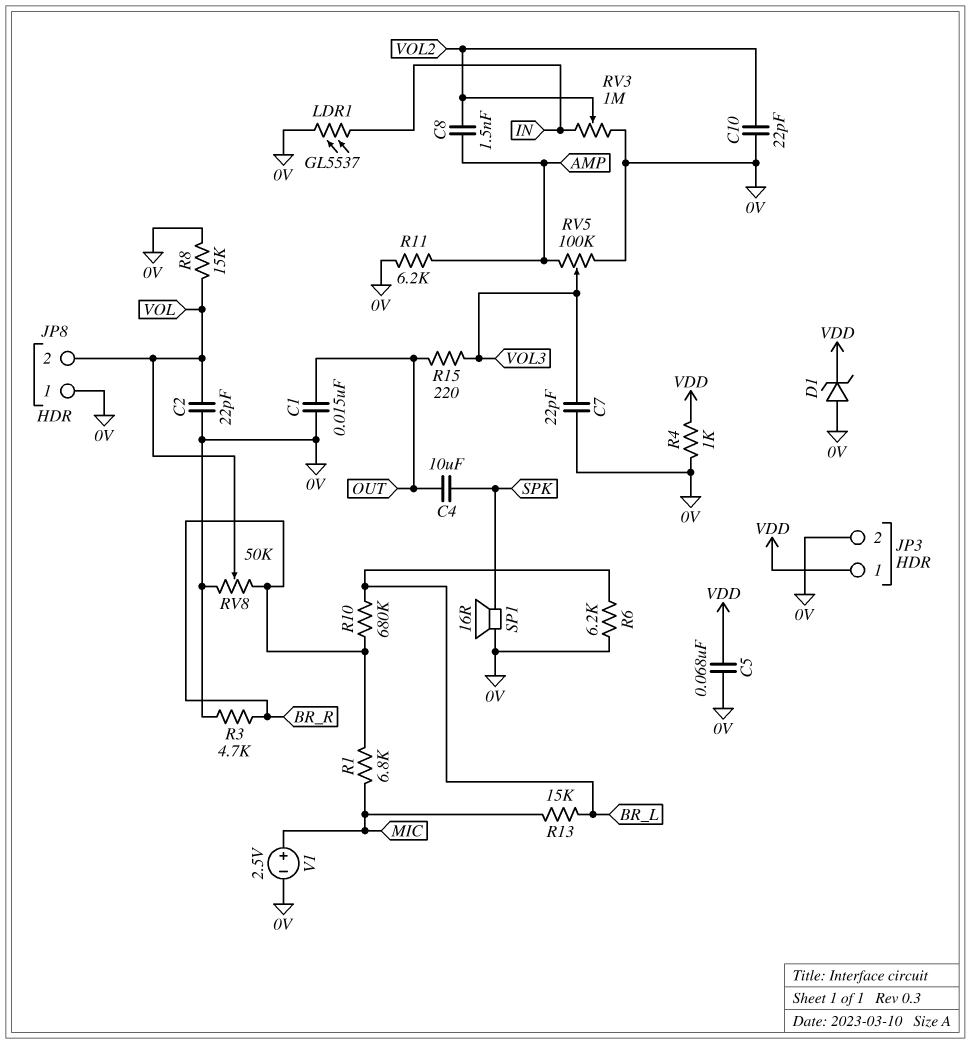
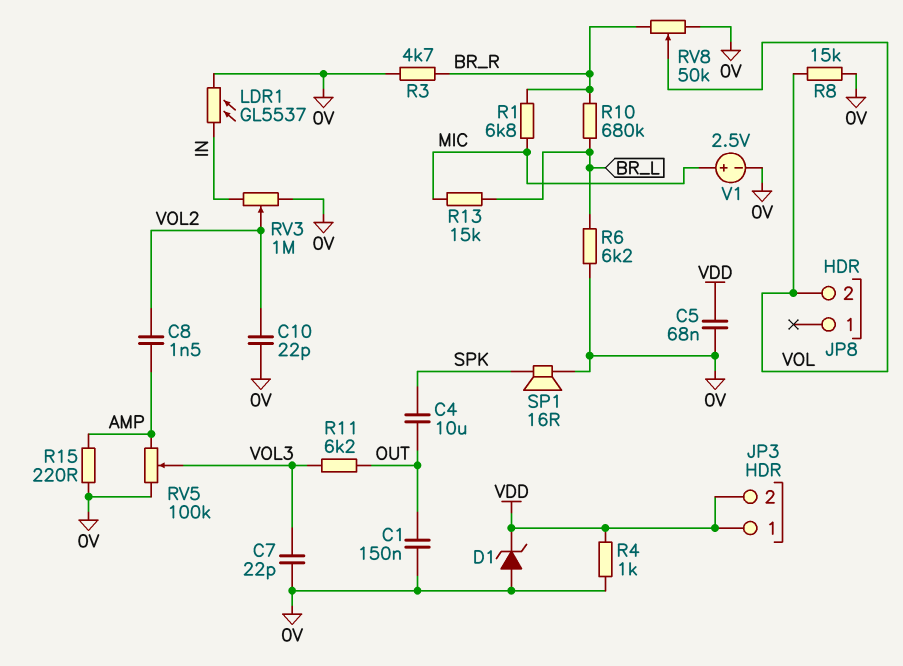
C1: 15nF (0V, OUT) -> 150nF (0V, OUT)
C2: 22pF (0V, VOL) -> none
JP3 pin 2: 0V -> VDD
JP8 pin 1: 0V -> none
R11: 6.2k (0V, AMP) -> 6.2k (OUT, VOL3)
R15: 220 (OUT, VOL3) -> 220 (0V, AMP)

